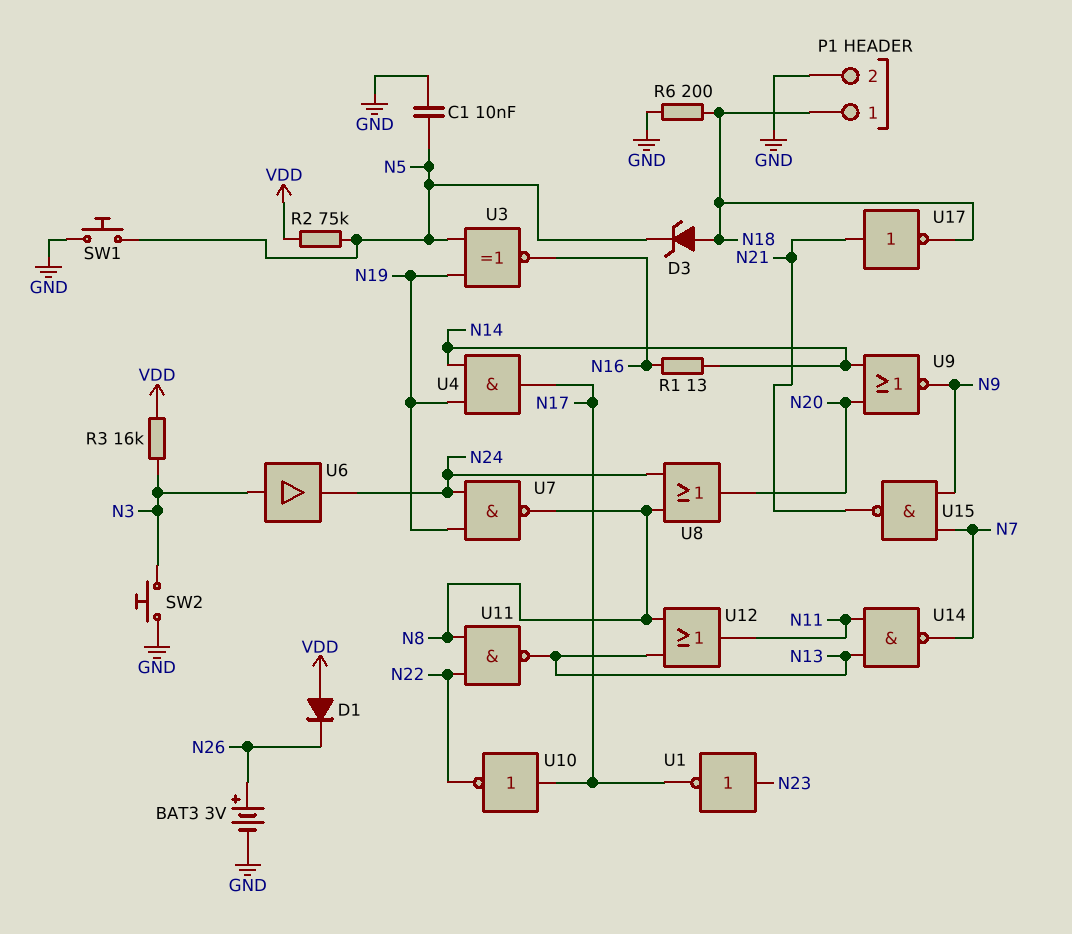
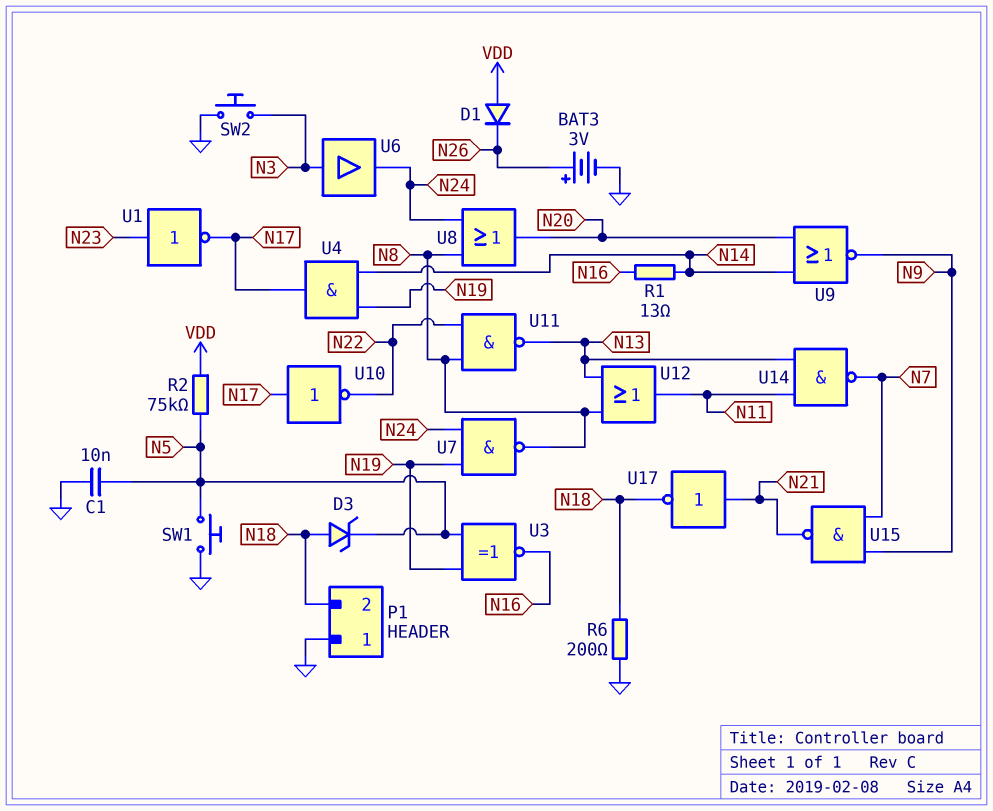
P1 pin 1: N18 -> GND
P1 pin 2: GND -> N18
R3: 16k (N3, VDD) -> none

